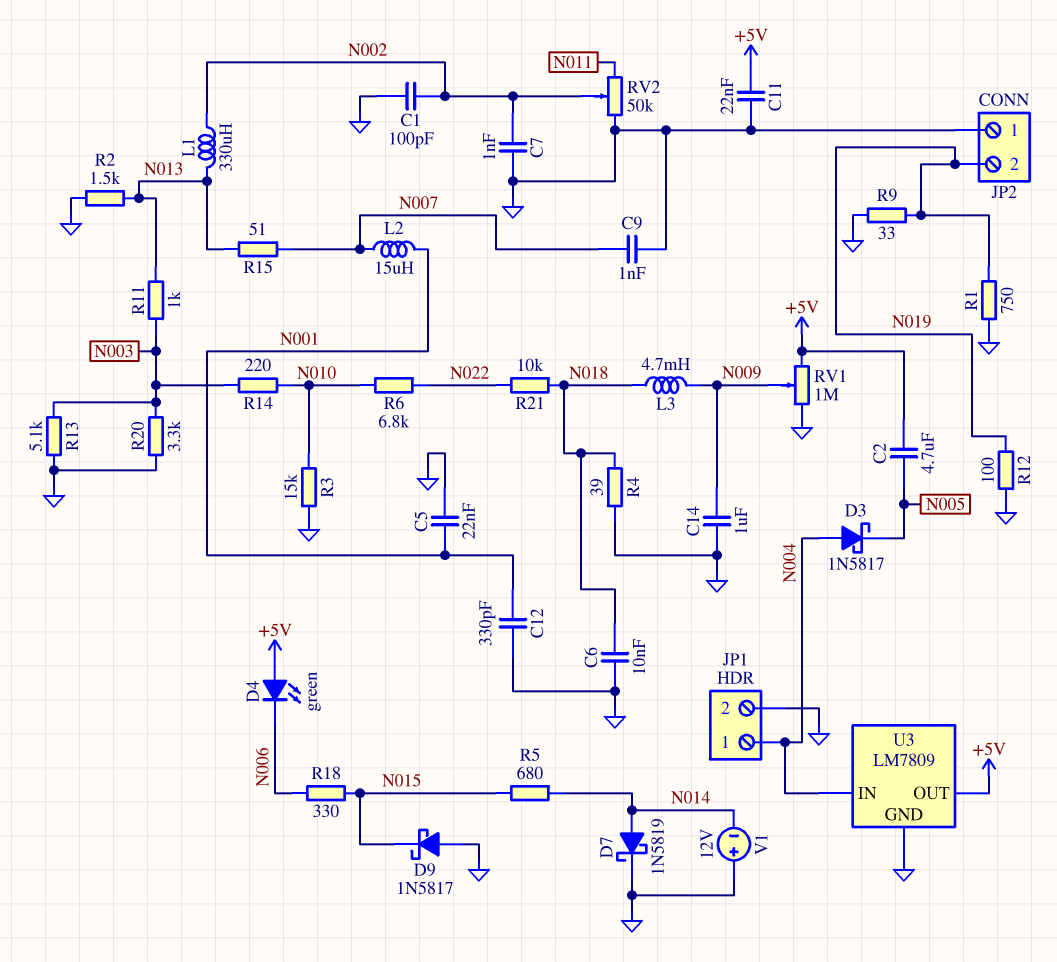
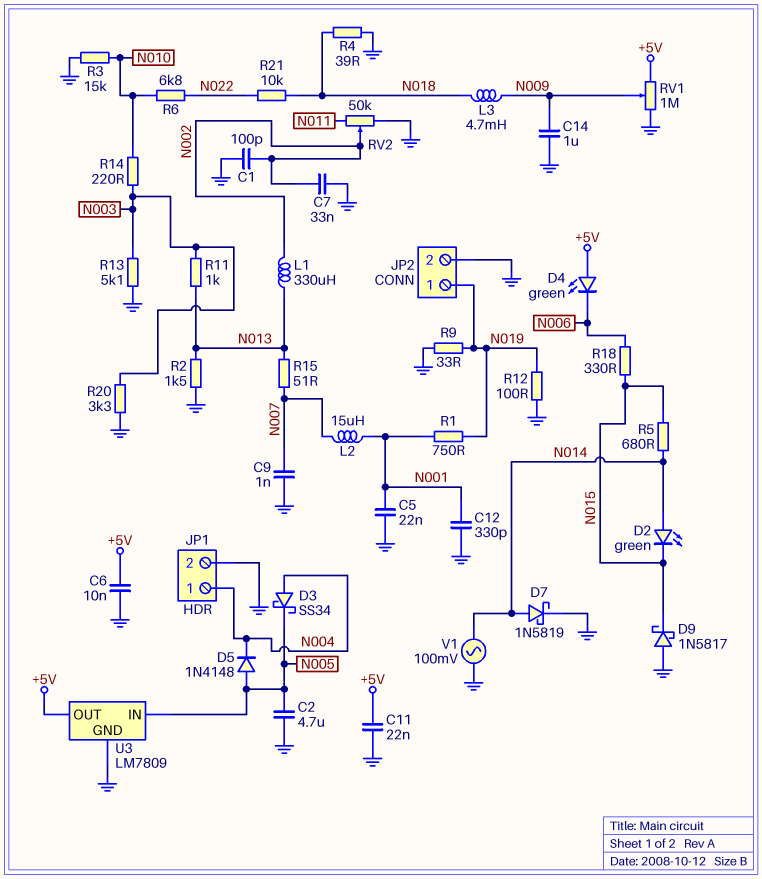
C2: 4.7uF (+5V, N005) -> 4.7uF (GND, N005)
C6: 10nF (GND, N018) -> 10nF (+5V, GND)
C7: 1nF (GND, N002) -> 33nF (GND, N002)
D2: none -> LED green (A N014, K N015)
D3: schottky 1N5817 (A N004, K N005) -> schottky SS34 (A N004, K N005)
D5: none -> diode 1N4148 (A N005, K N004)
JP2 pin 1: GND -> N019
JP2 pin 2: N019 -> GND
R1: 750 (GND, N019) -> 750 (N001, N019)
U3 pin IN: N004 -> N005
V1: 12V (plus GND, minus N014) -> AC 100mV (GND, N014)

